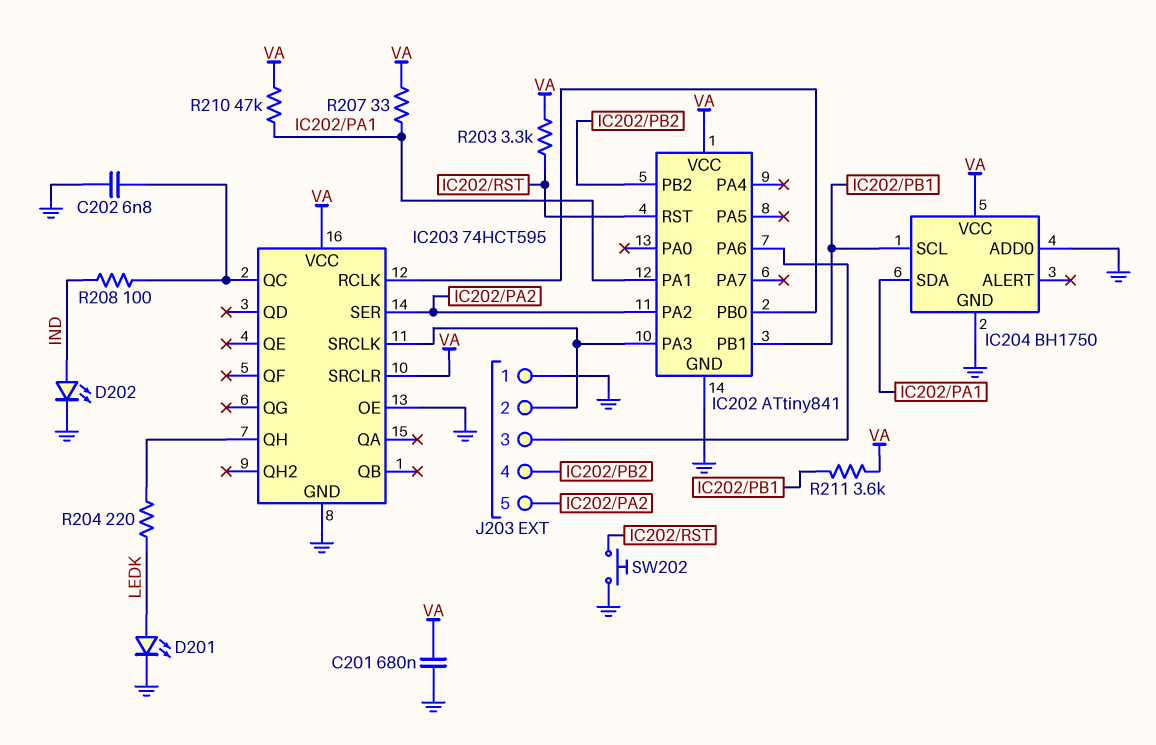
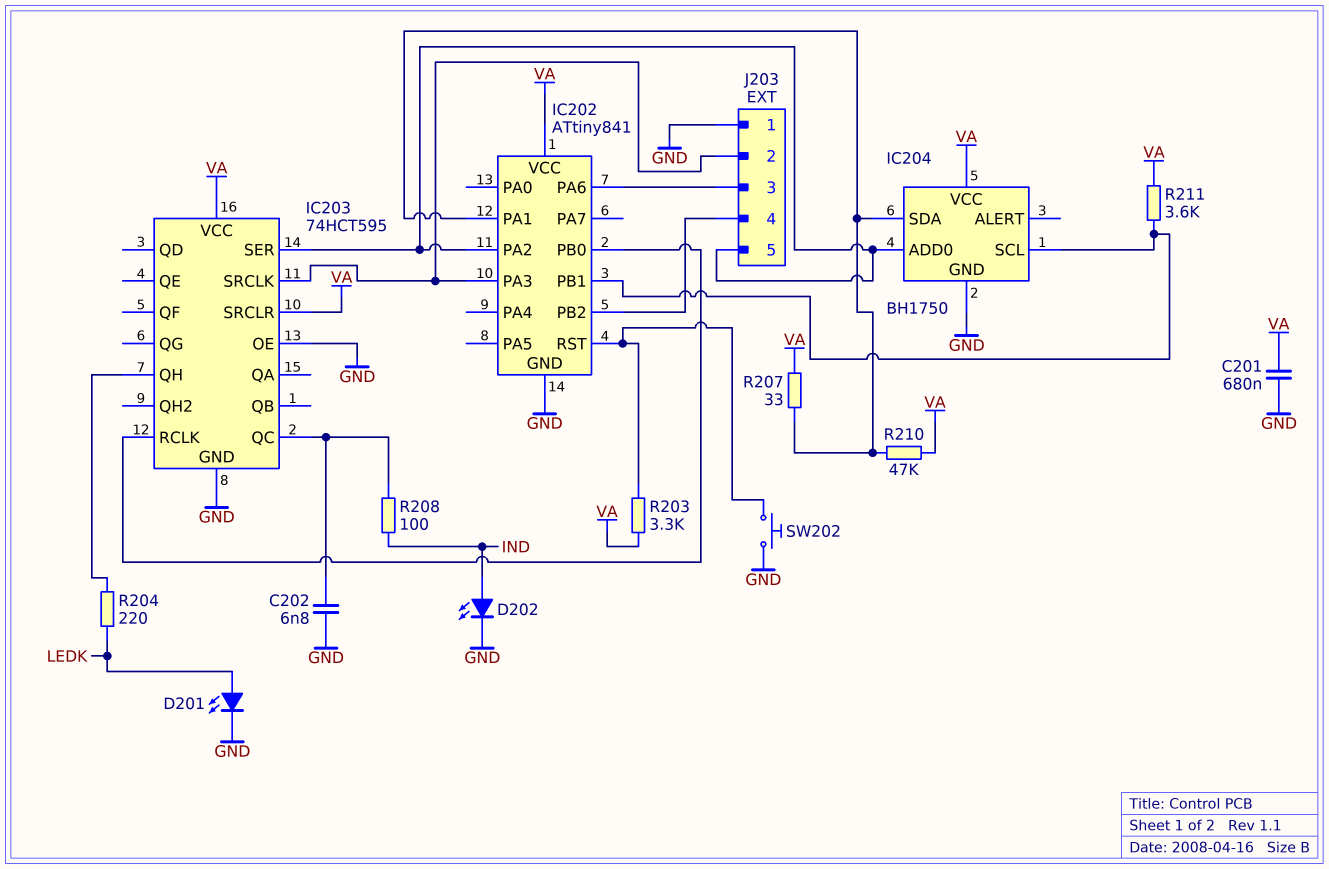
IC204 pin ADD0: GND -> IC202/PA2

